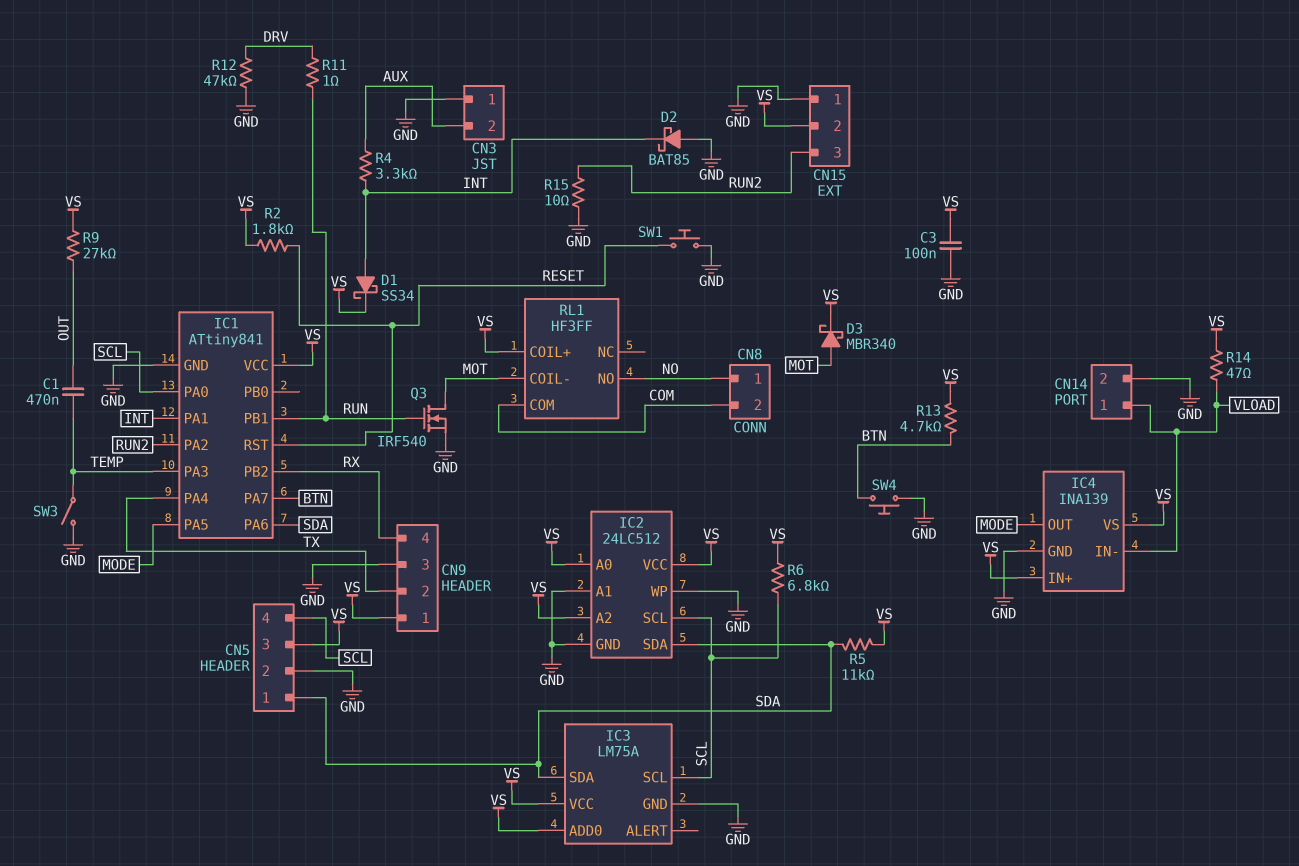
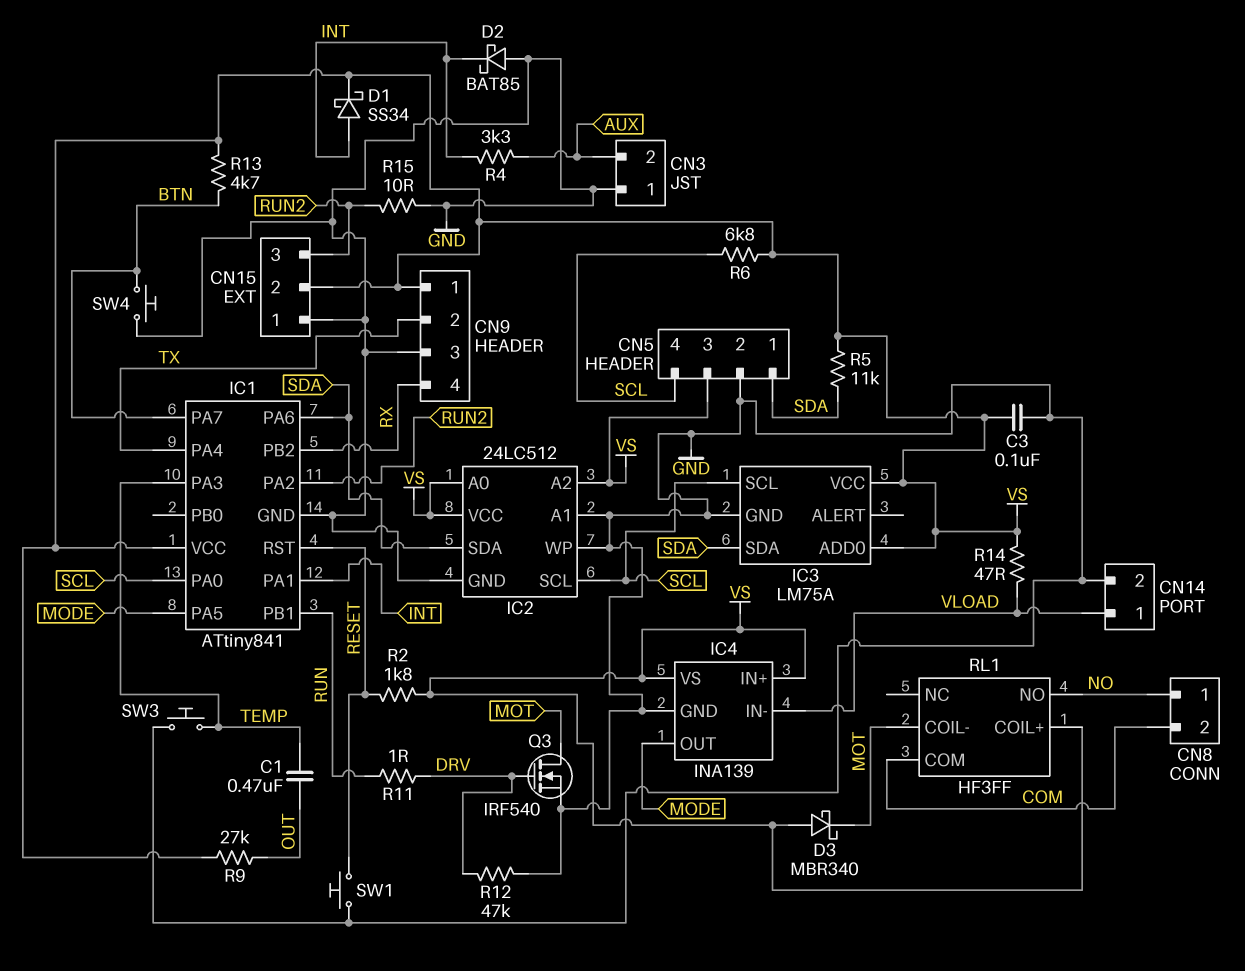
D3: schottky MBR340 (A MOT, K VS) -> schottky MBR340 (A VS, K MOT)
Q3: NMOS IRF540 (G RUN, D MOT, S GND) -> NMOS IRF540 (G DRV, D MOT, S GND)
SW3: switch (GND, TEMP) -> button (GND, TEMP)

